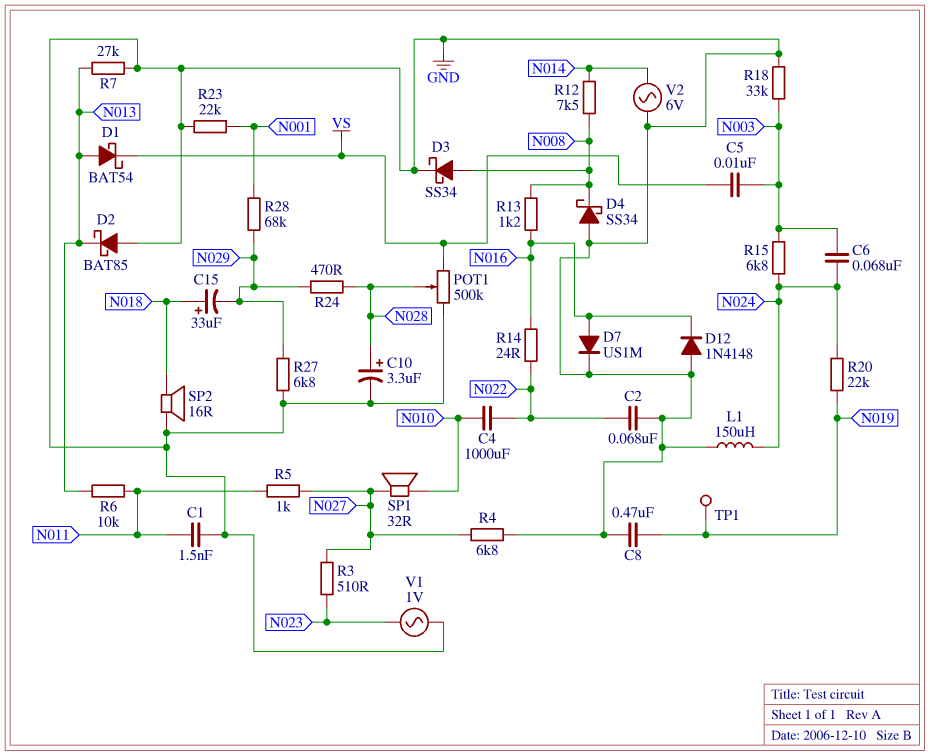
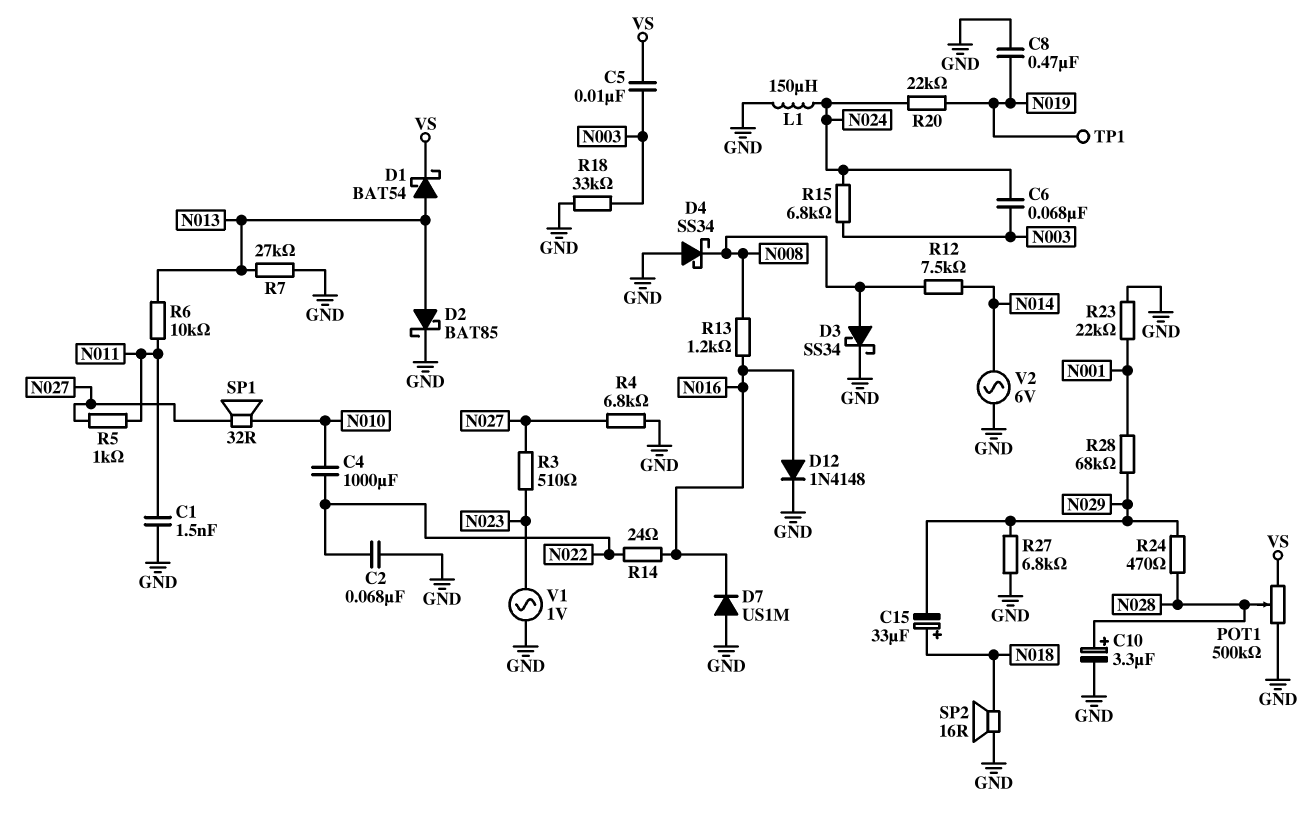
D2: schottky BAT85 (A GND, K N013) -> schottky BAT85 (A N013, K GND)
D7: diode US1M (A N016, K GND) -> diode US1M (A GND, K N016)
D12: diode 1N4148 (A GND, K N016) -> diode 1N4148 (A N016, K GND)

